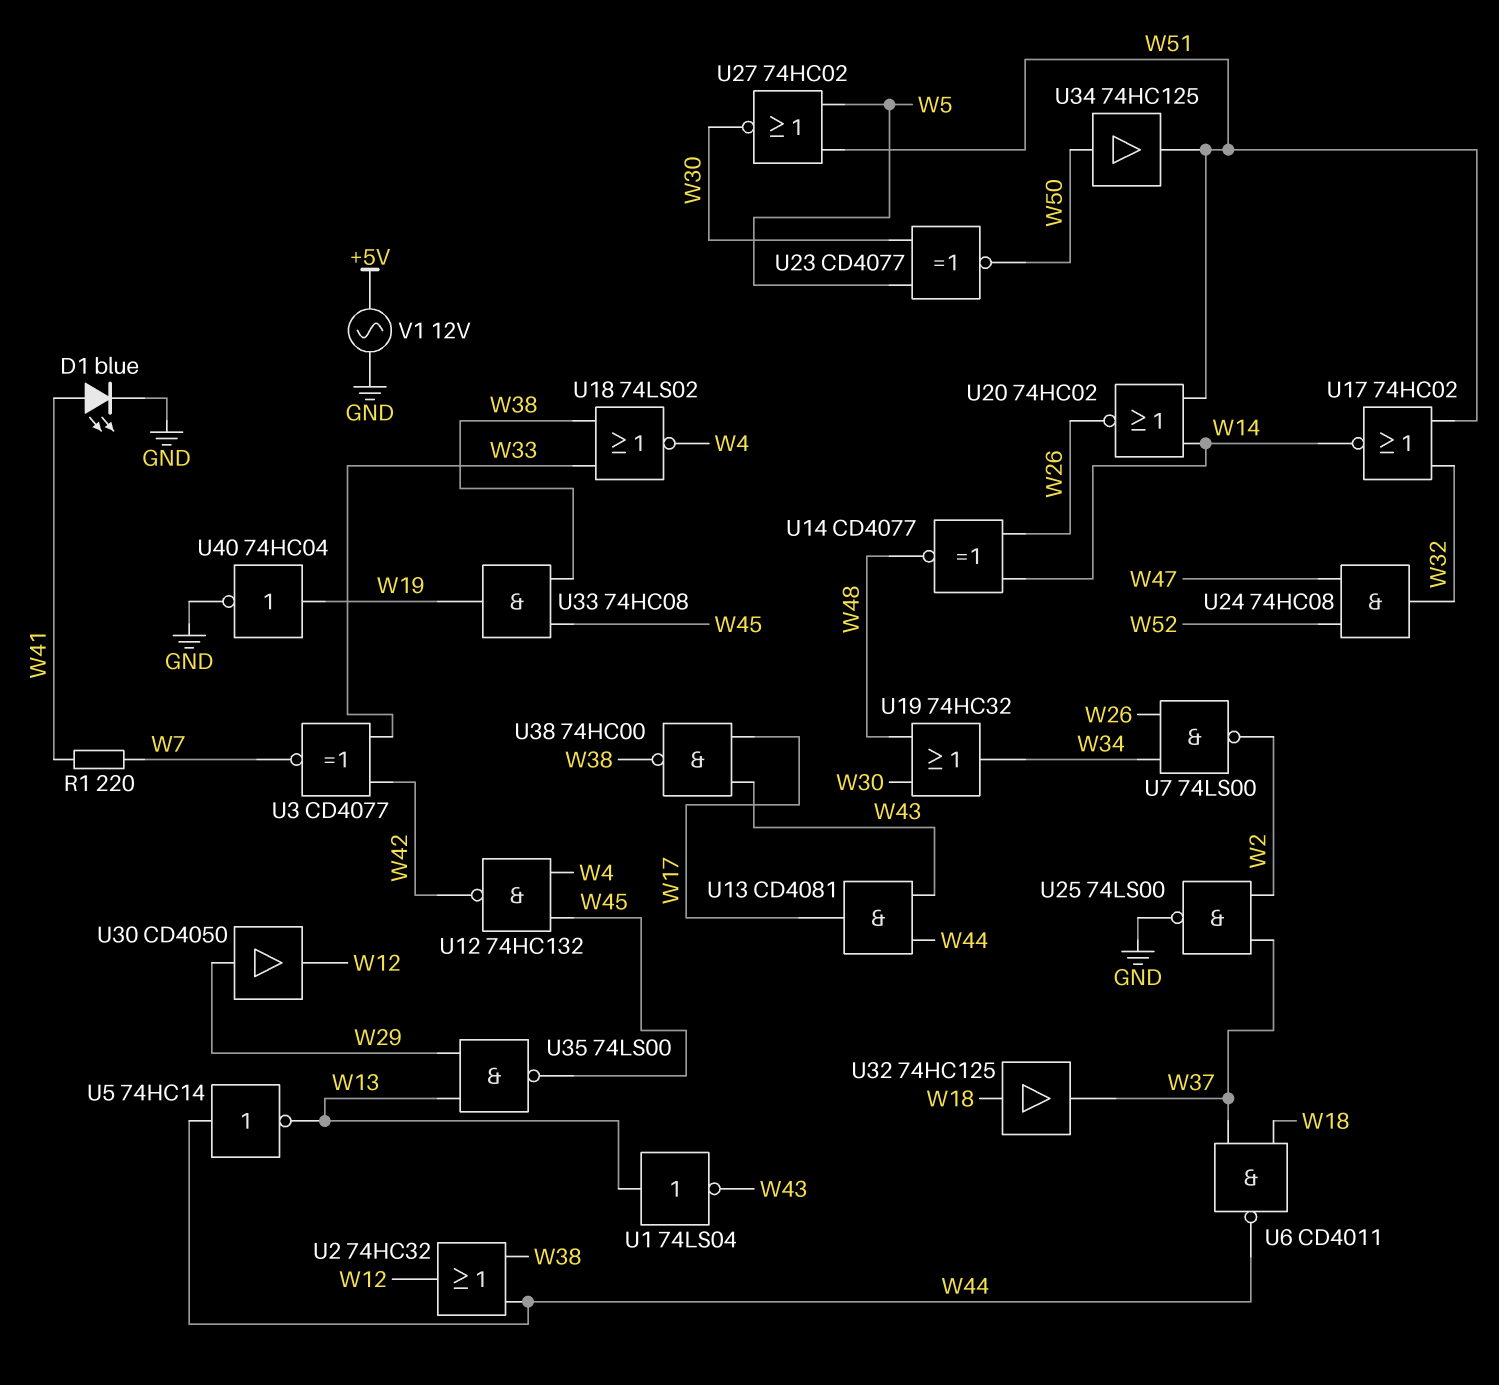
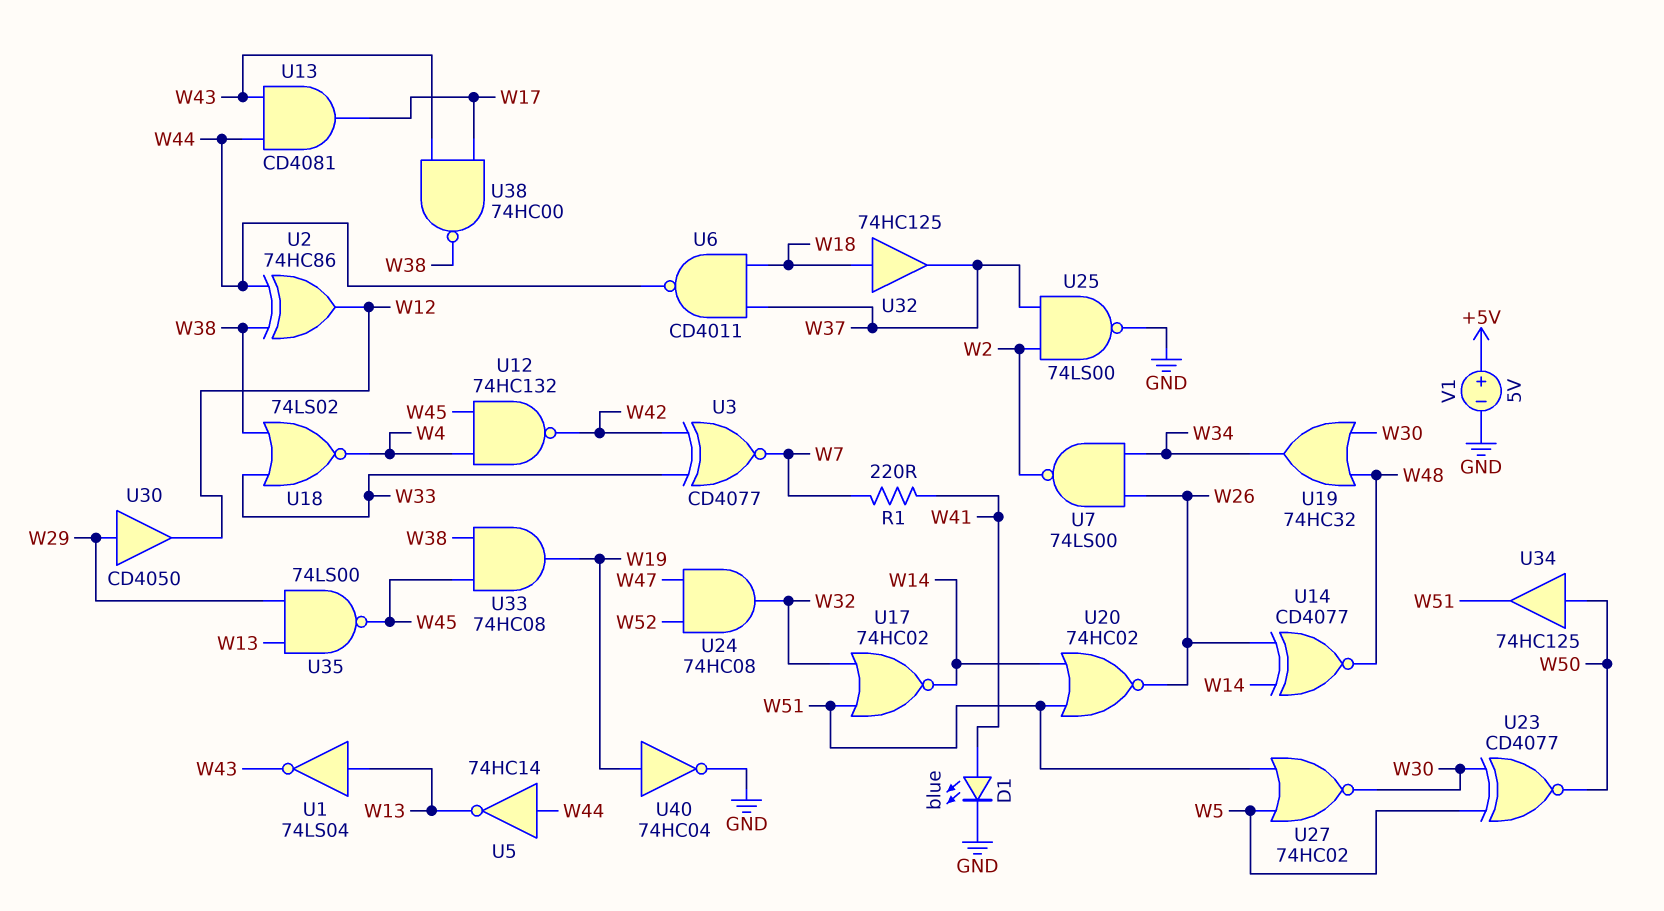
U2: OR 74HC32 (in W38, in W44, out W12) -> XOR 74HC86 (in W38, in W44, out W12)
V1: AC 12V (+5V, GND) -> 5V (plus +5V, minus GND)

